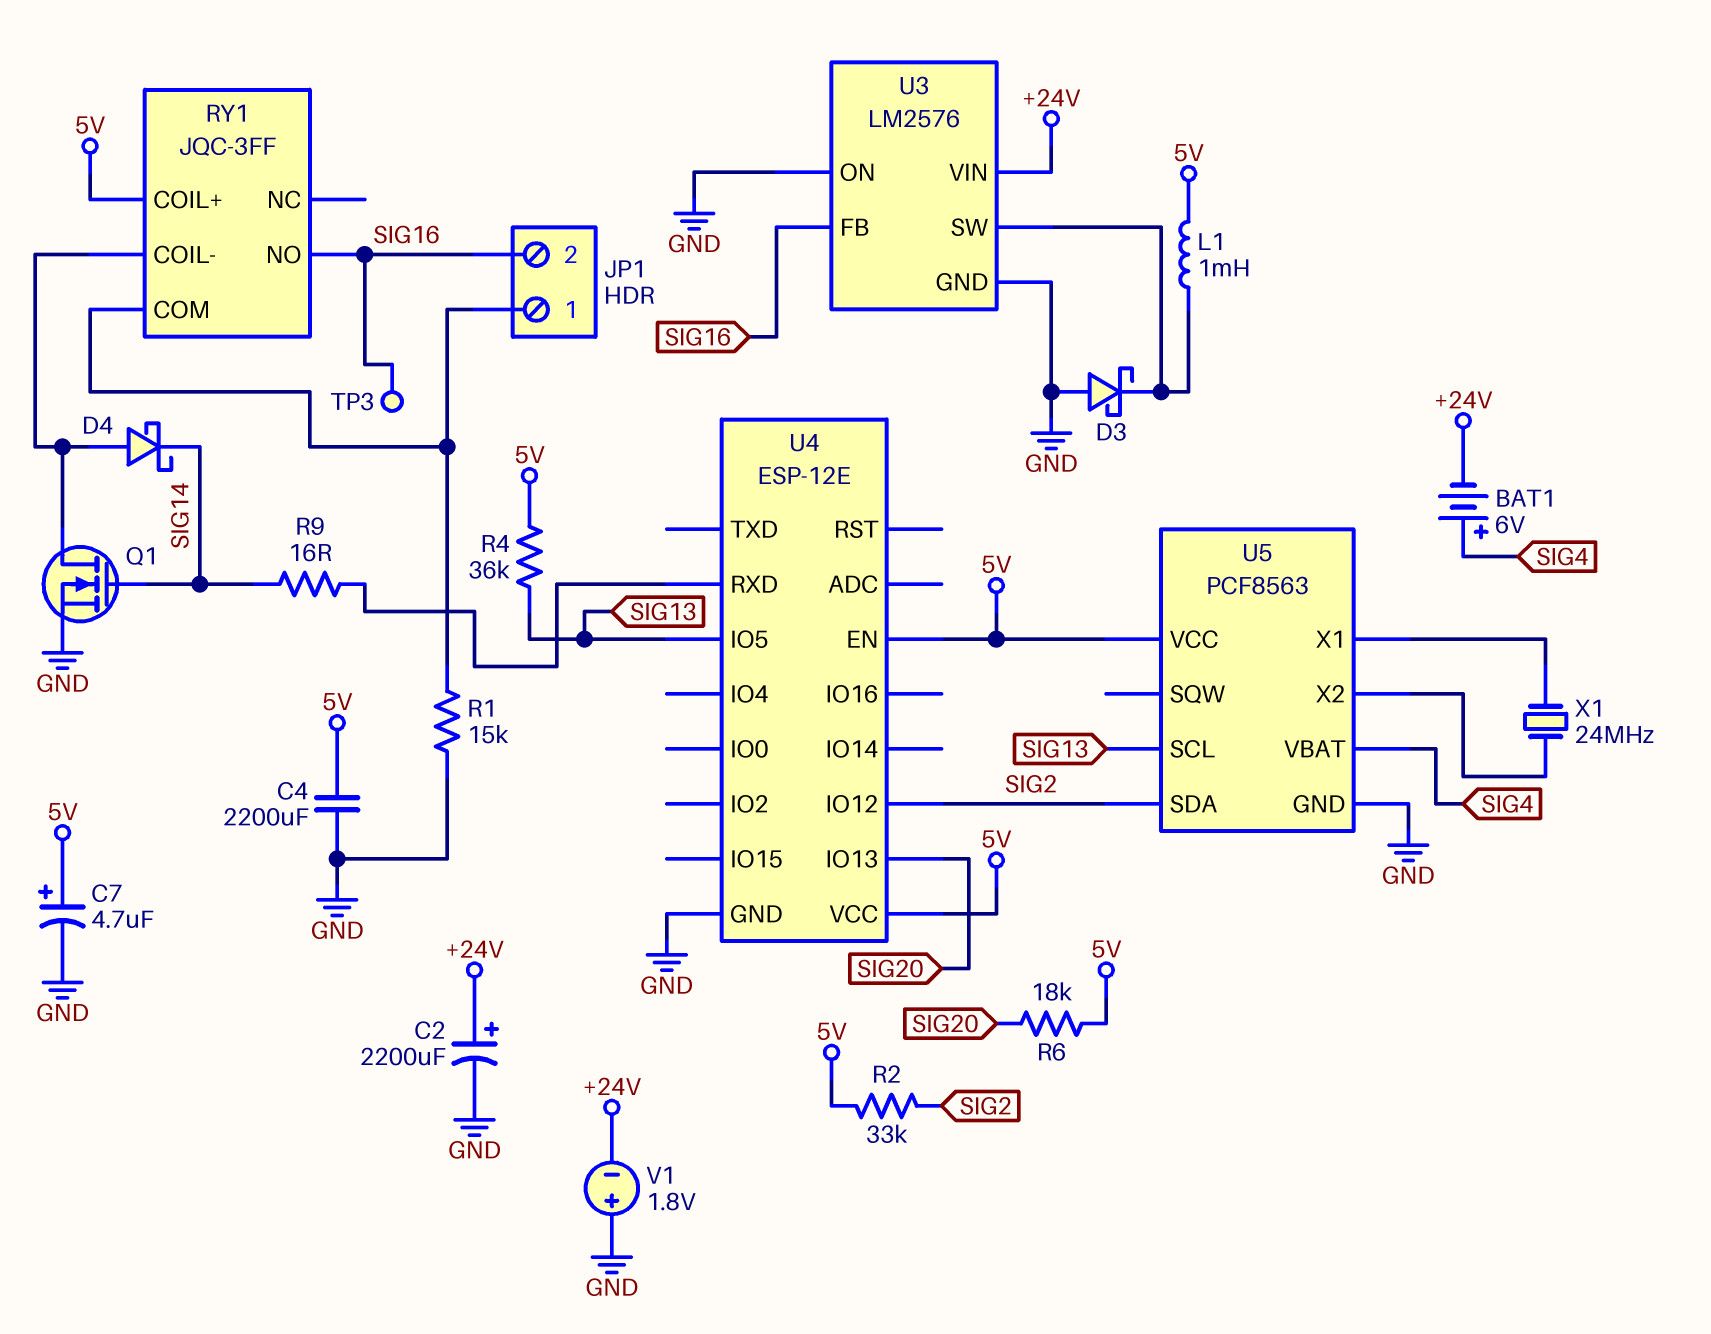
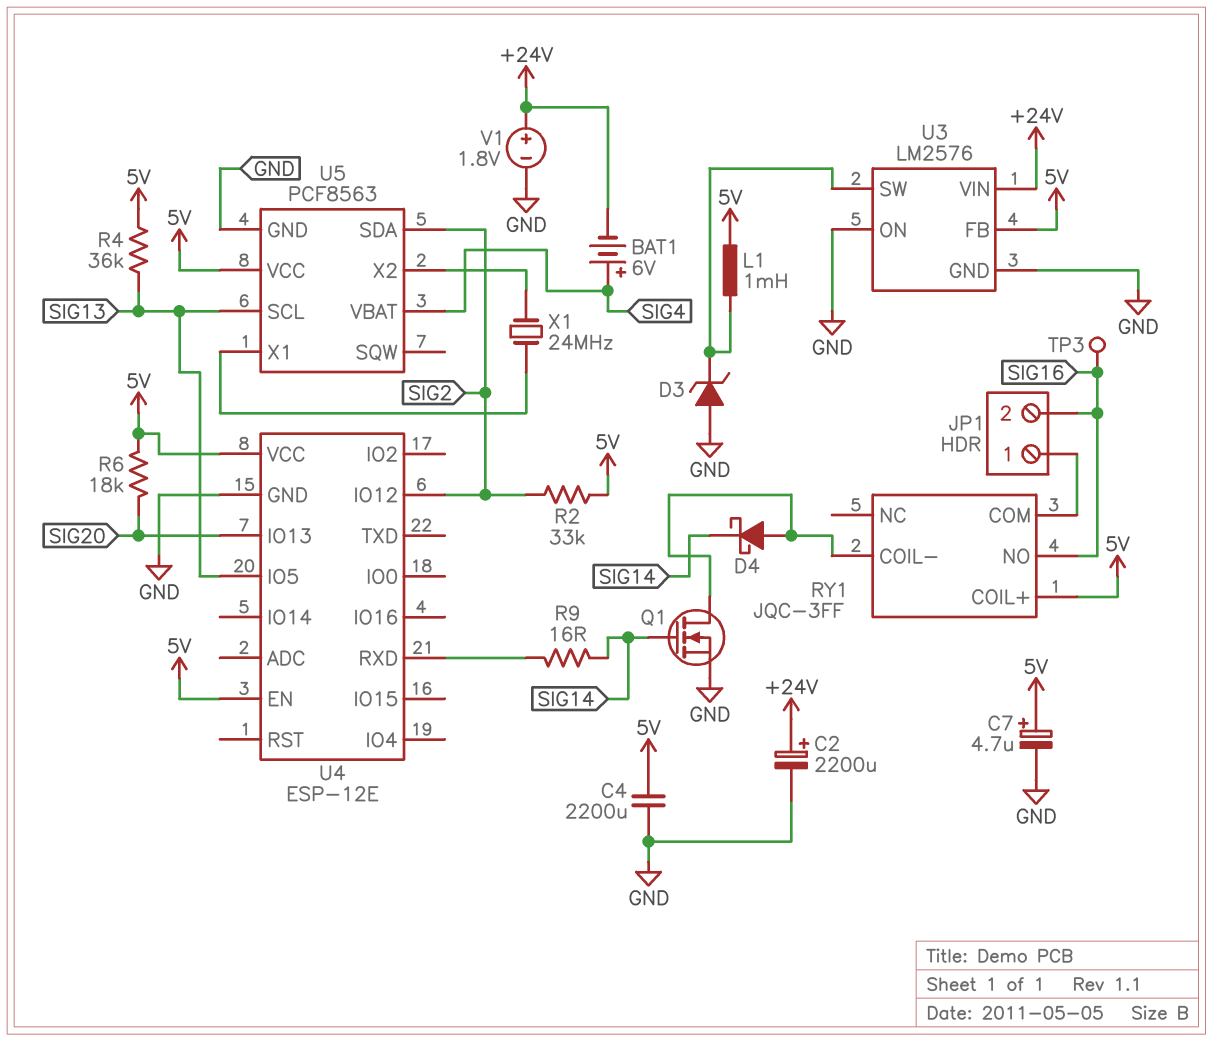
D3: schottky (A GND, K U3/SW) -> zener (A GND, K U3/SW)
R1: 15k (GND, JP1/1) -> none
U3 pin FB: SIG16 -> 5V
V1: 1.8V (plus GND, minus +24V) -> 1.8V (plus +24V, minus GND)

